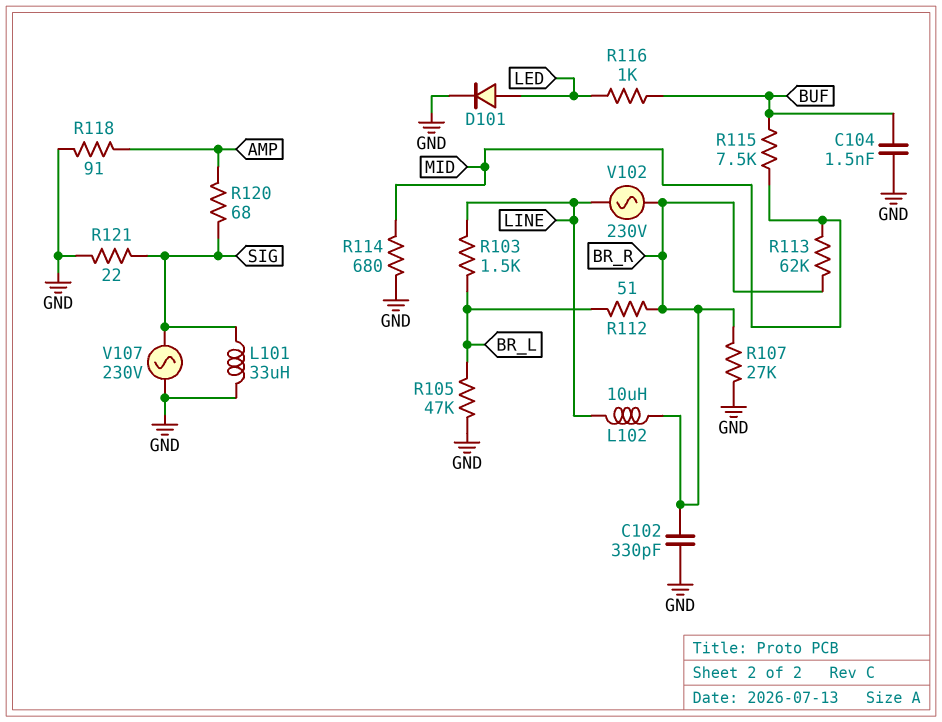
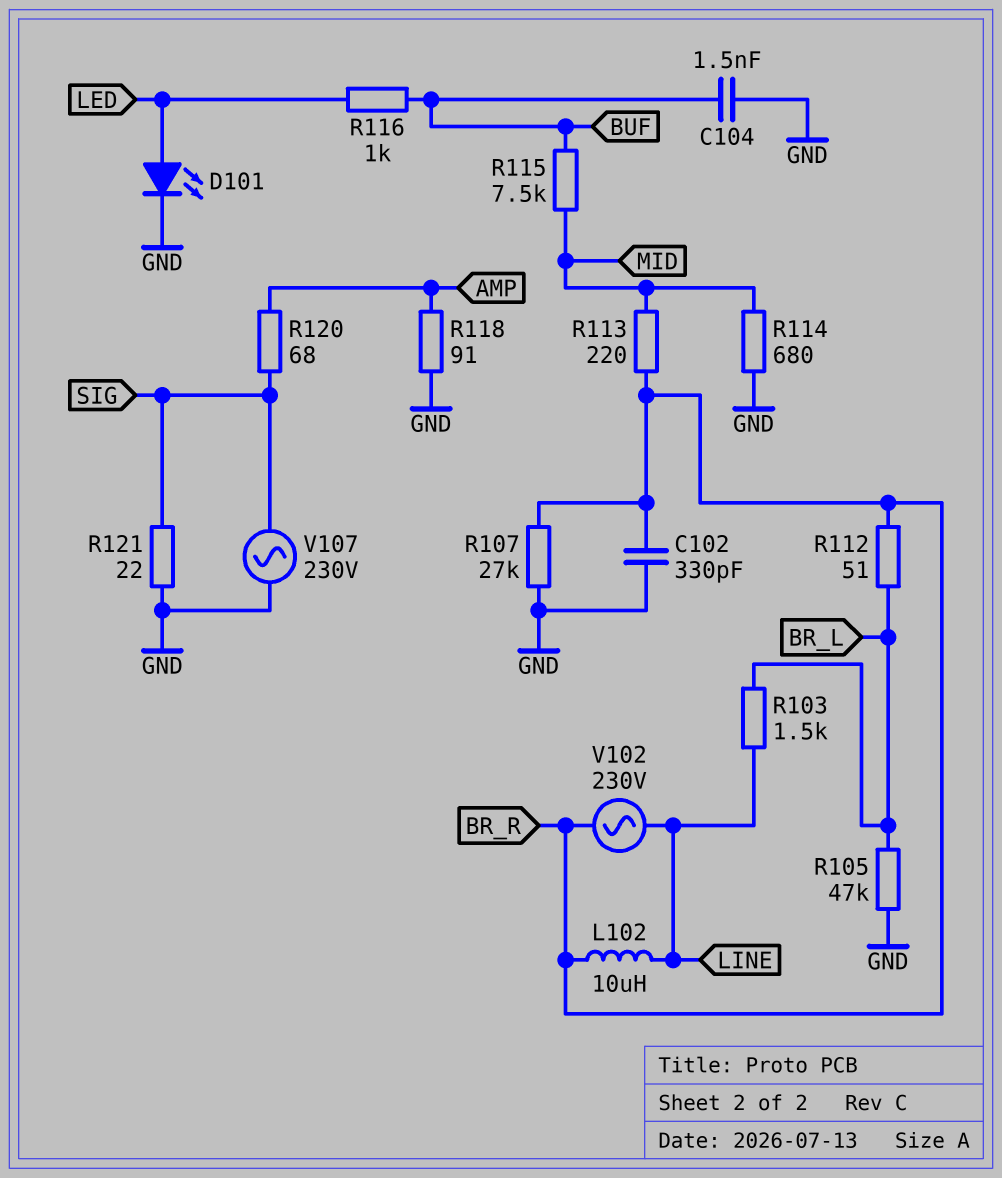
D101: diode (A LED, K GND) -> LED (A LED, K GND)
L101: 33uH (GND, SIG) -> none
R113: 62k (BR_R, MID) -> 220 (BR_R, MID)

